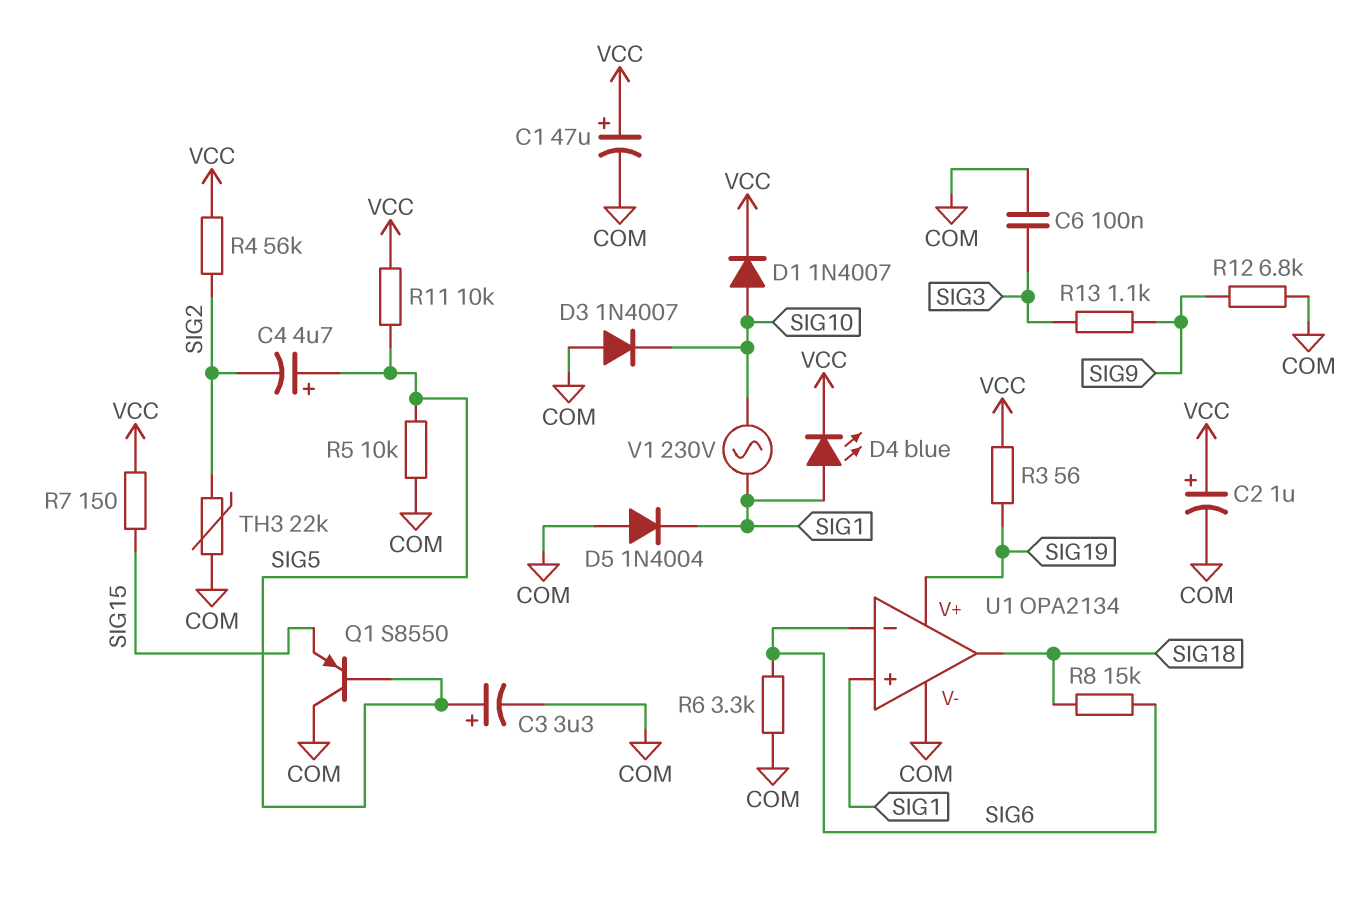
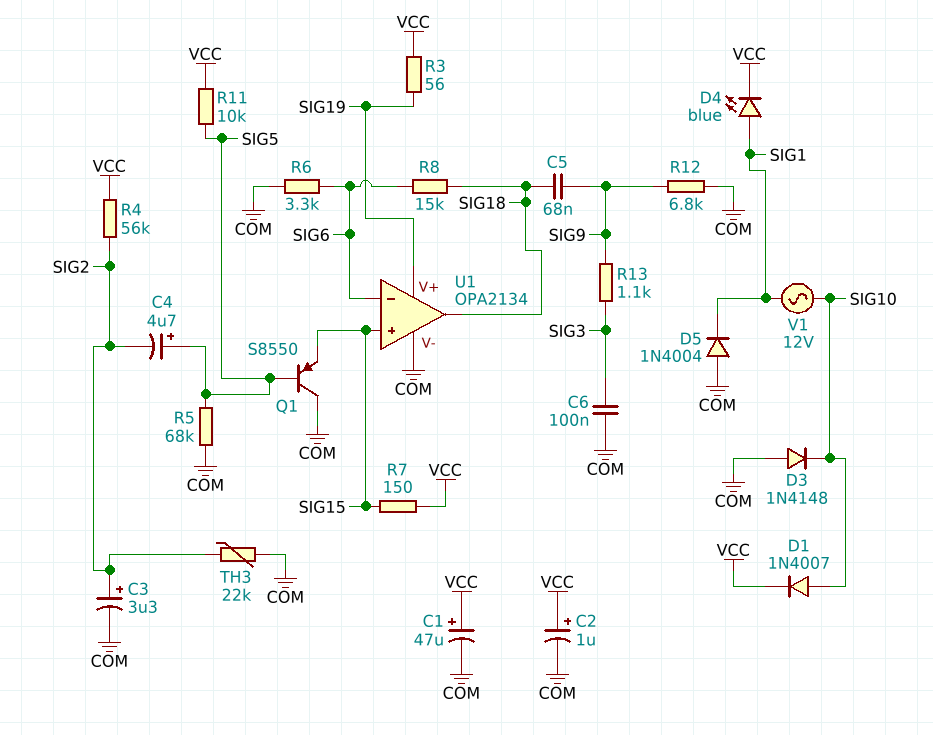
C3: 3.3uF (plus SIG5, minus COM) -> 3.3uF (plus SIG2, minus COM)
C5: none -> 68nF (SIG9, SIG18)
D3: diode 1N4007 (A COM, K SIG10) -> diode 1N4148 (A COM, K SIG10)
R5: 10k (COM, SIG5) -> 68k (COM, SIG5)
U1 pin in+: SIG1 -> SIG15
V1: AC 230V (SIG1, SIG10) -> AC 12V (SIG1, SIG10)

